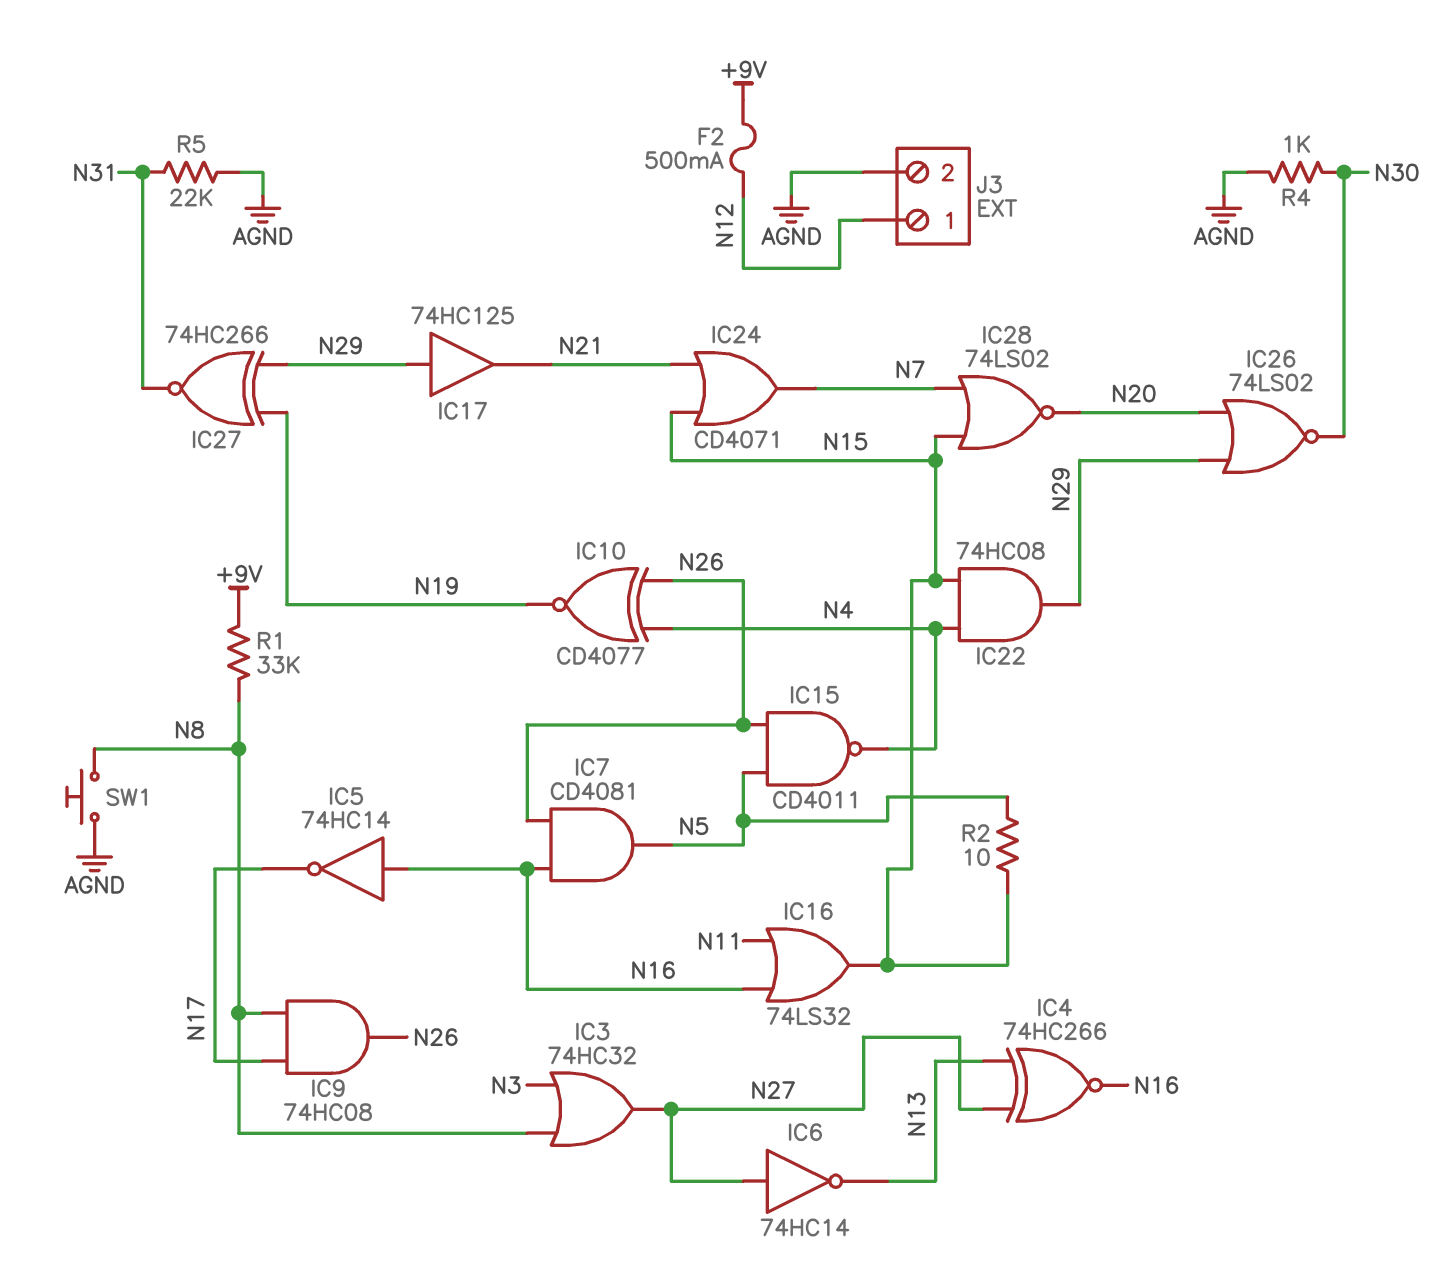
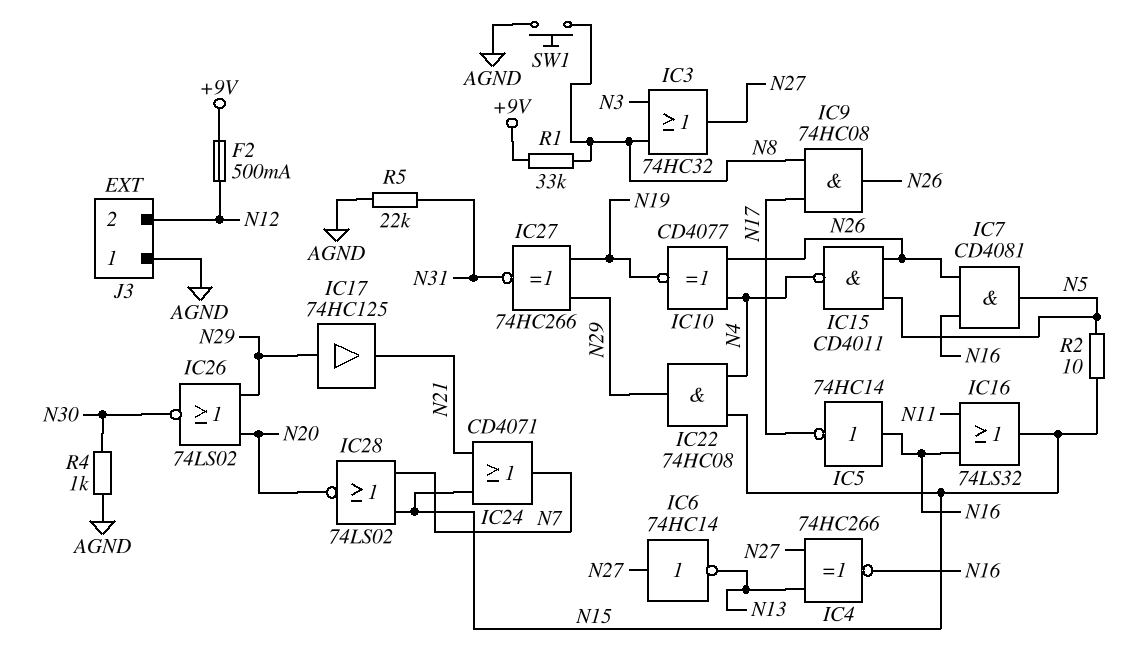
J3 pin 1: N12 -> AGND
J3 pin 2: AGND -> N12

